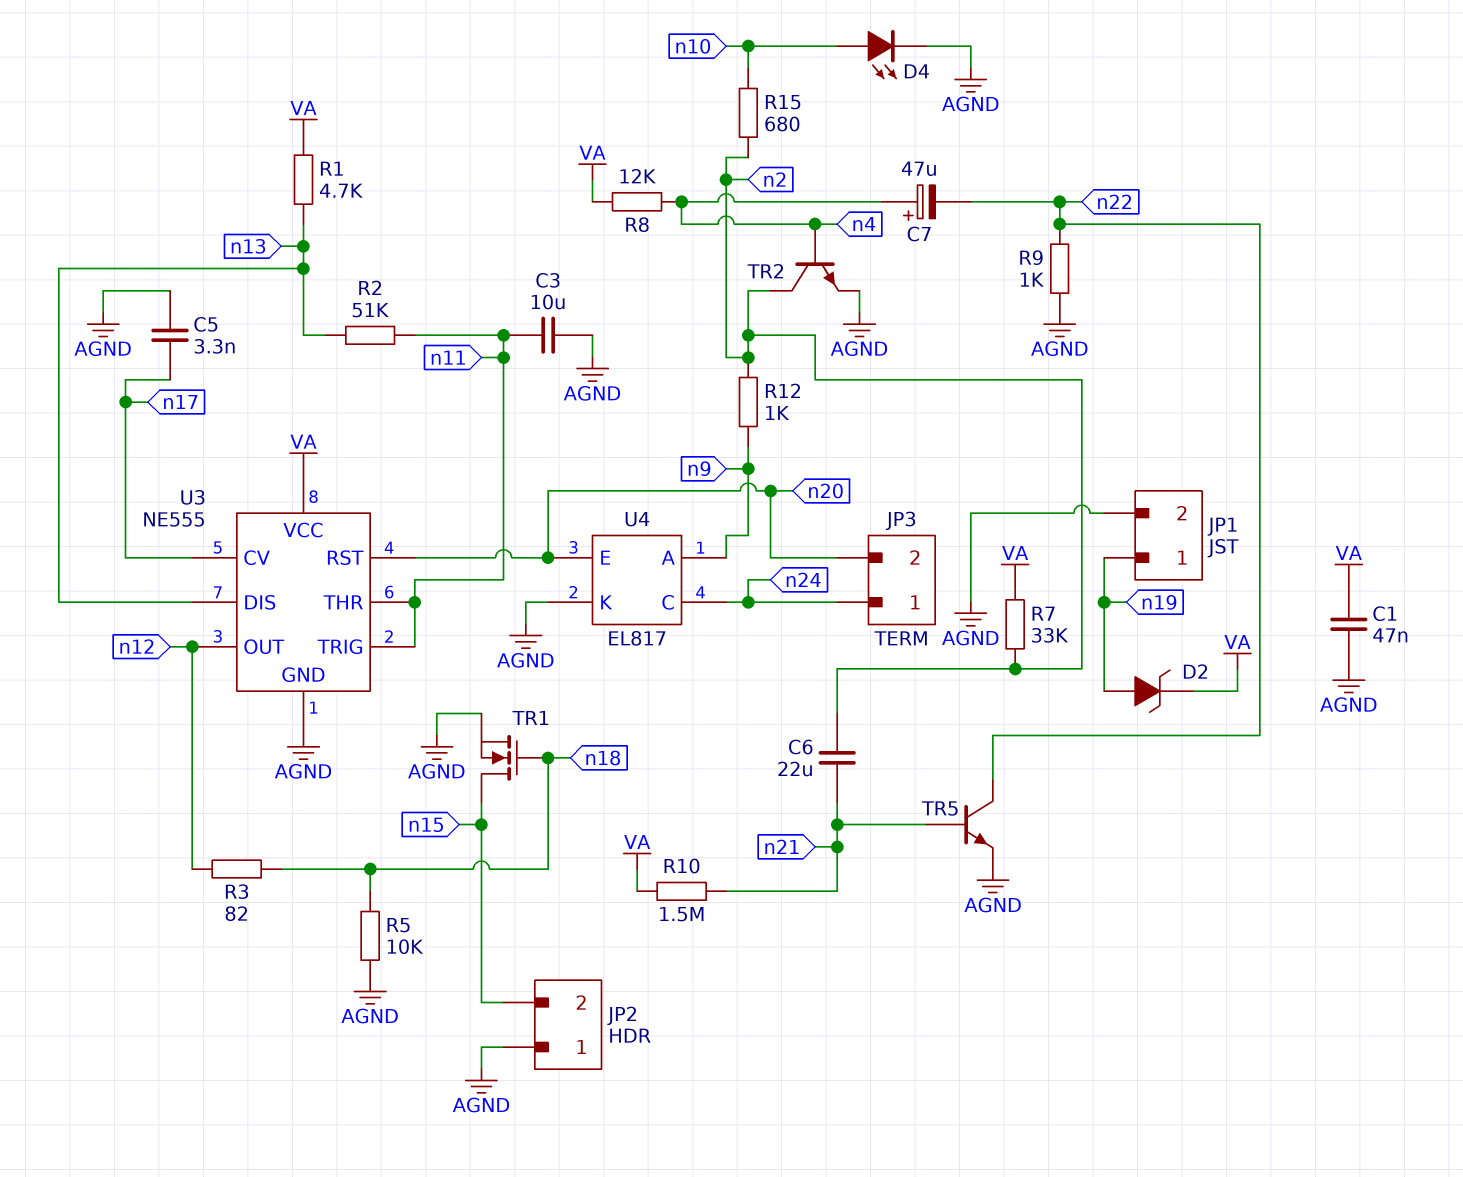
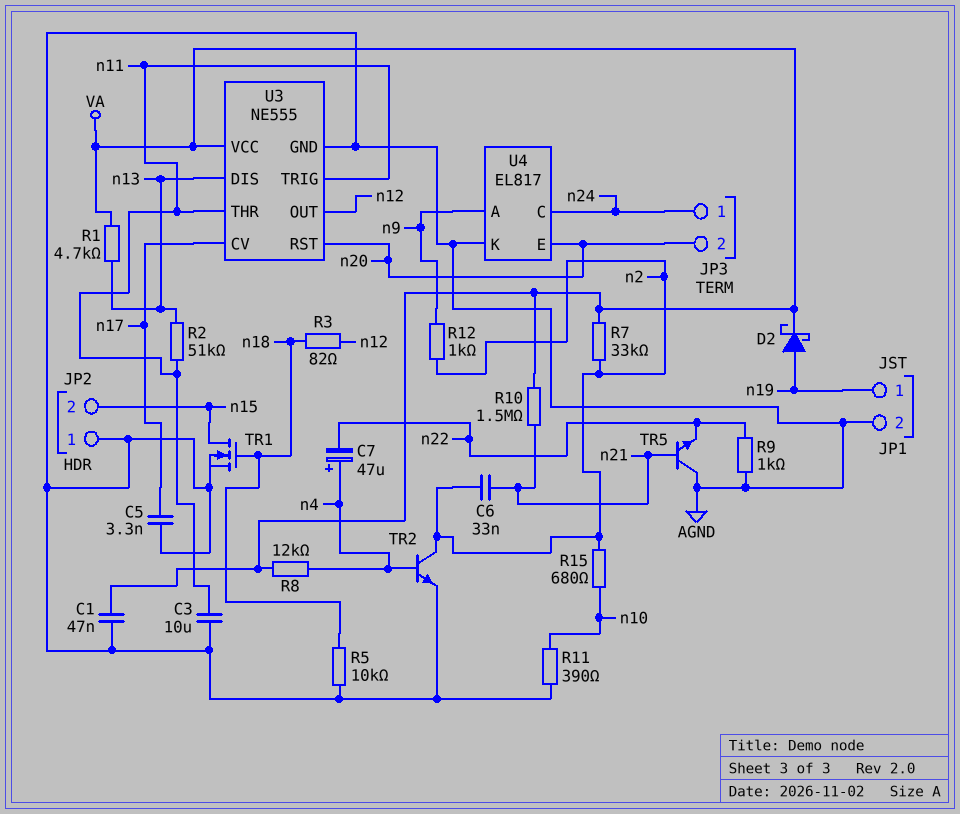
C6: 22uF (n2, n21) -> 33nF (n2, n21)
D2: zener (A n19, K VA) -> schottky (A n19, K VA)
D4: LED (A n10, K AGND) -> none
R11: none -> 390 (AGND, n10)
TR5: NPN (B n21, C n22, E AGND) -> NPN (B n21, C AGND, E n22)

